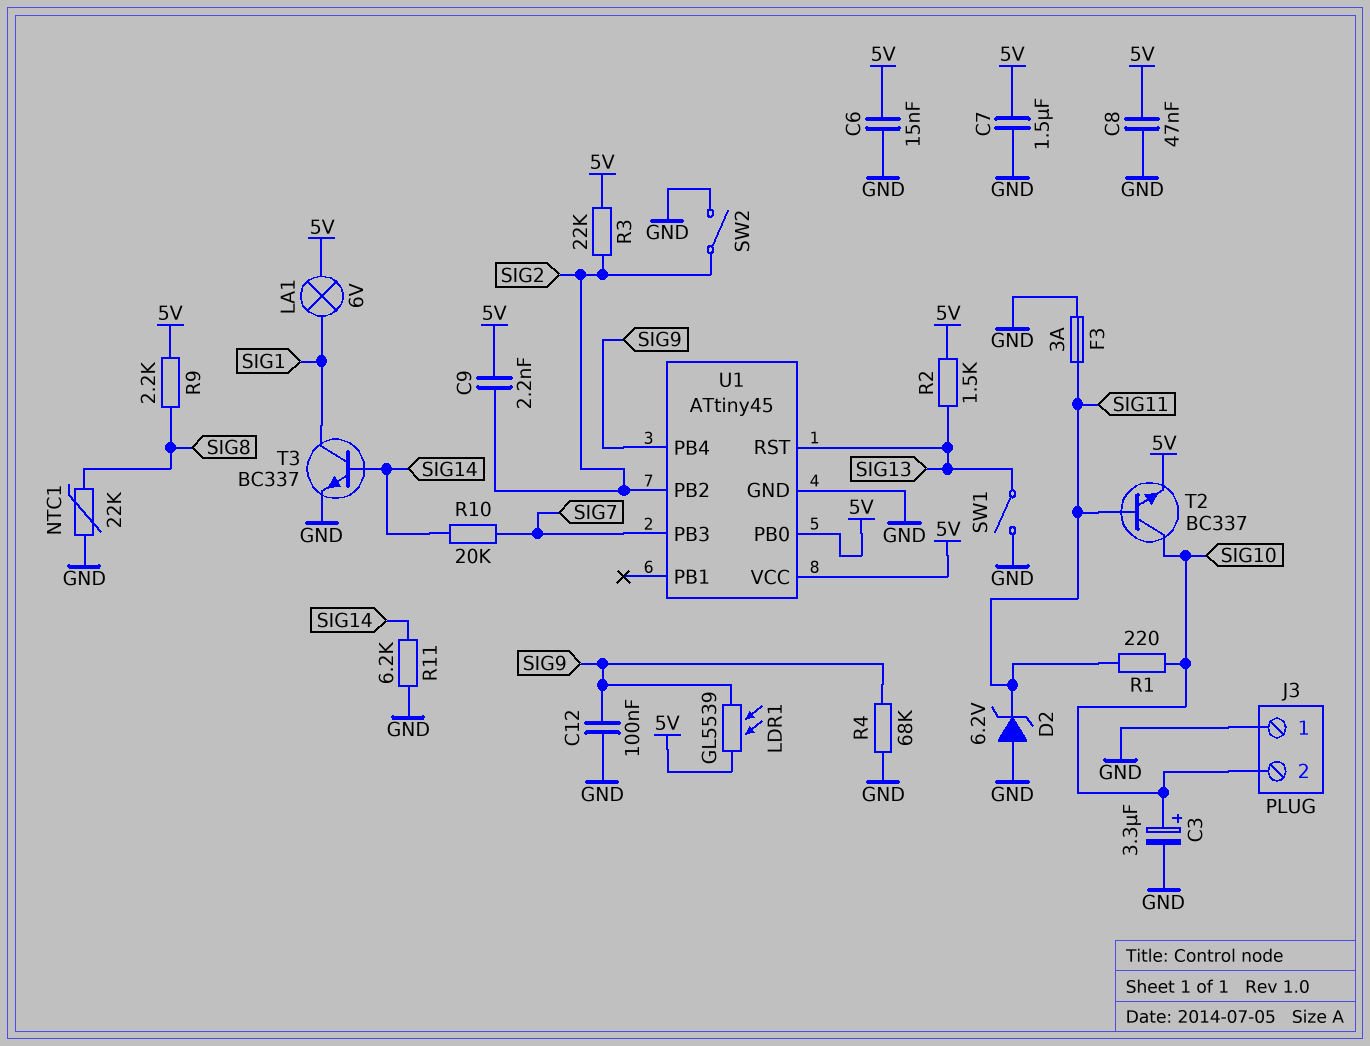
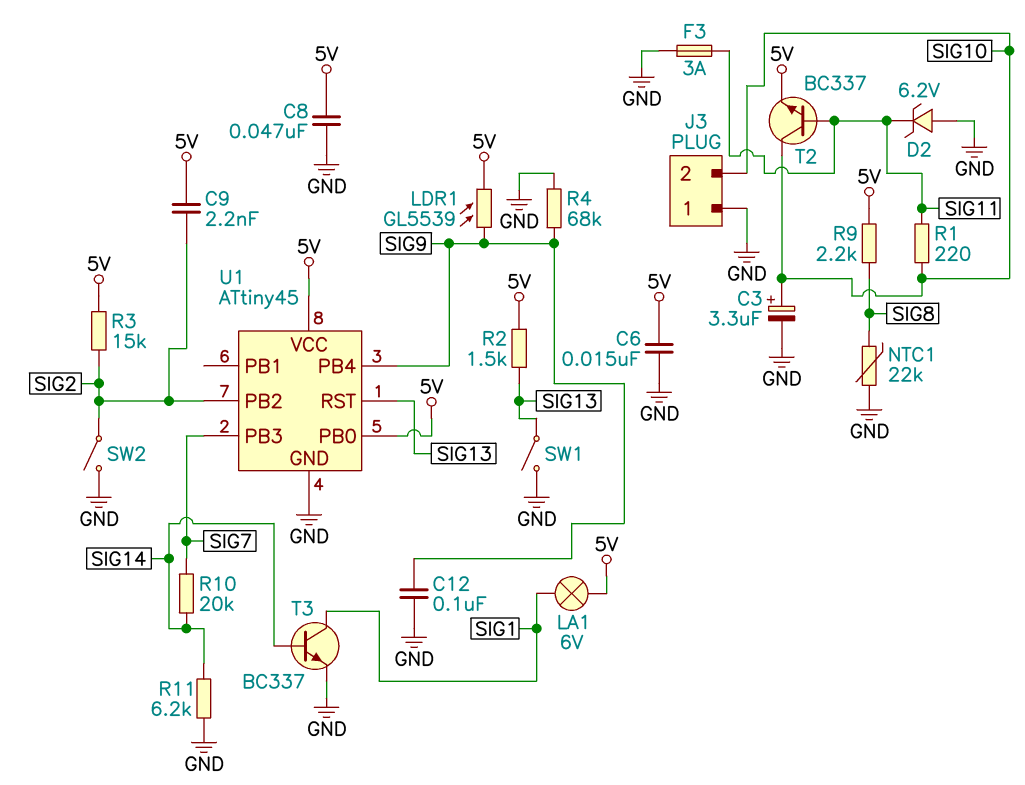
C7: 1.5uF (5V, GND) -> none
R3: 22k (5V, SIG2) -> 15k (5V, SIG2)

